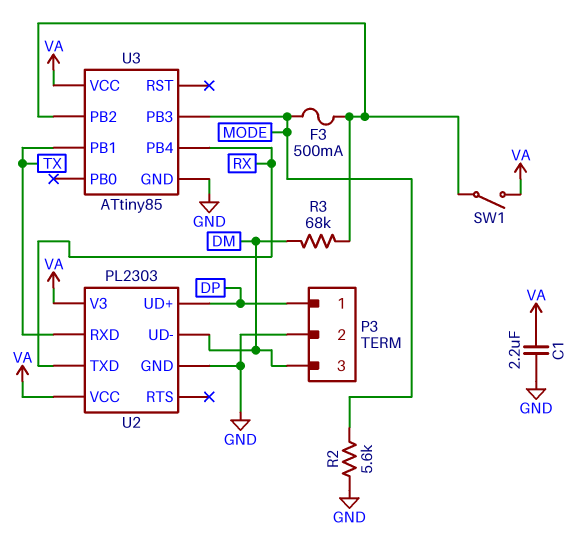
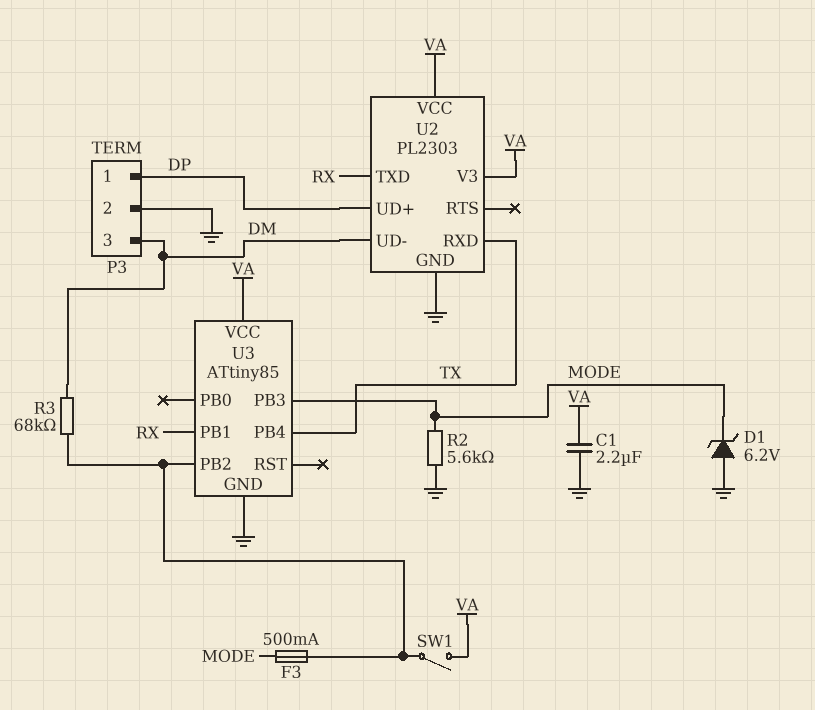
D1: none -> zener 6.2V (A GND, K MODE)
U3 pin PB1: TX -> RX
U3 pin PB4: RX -> TX

